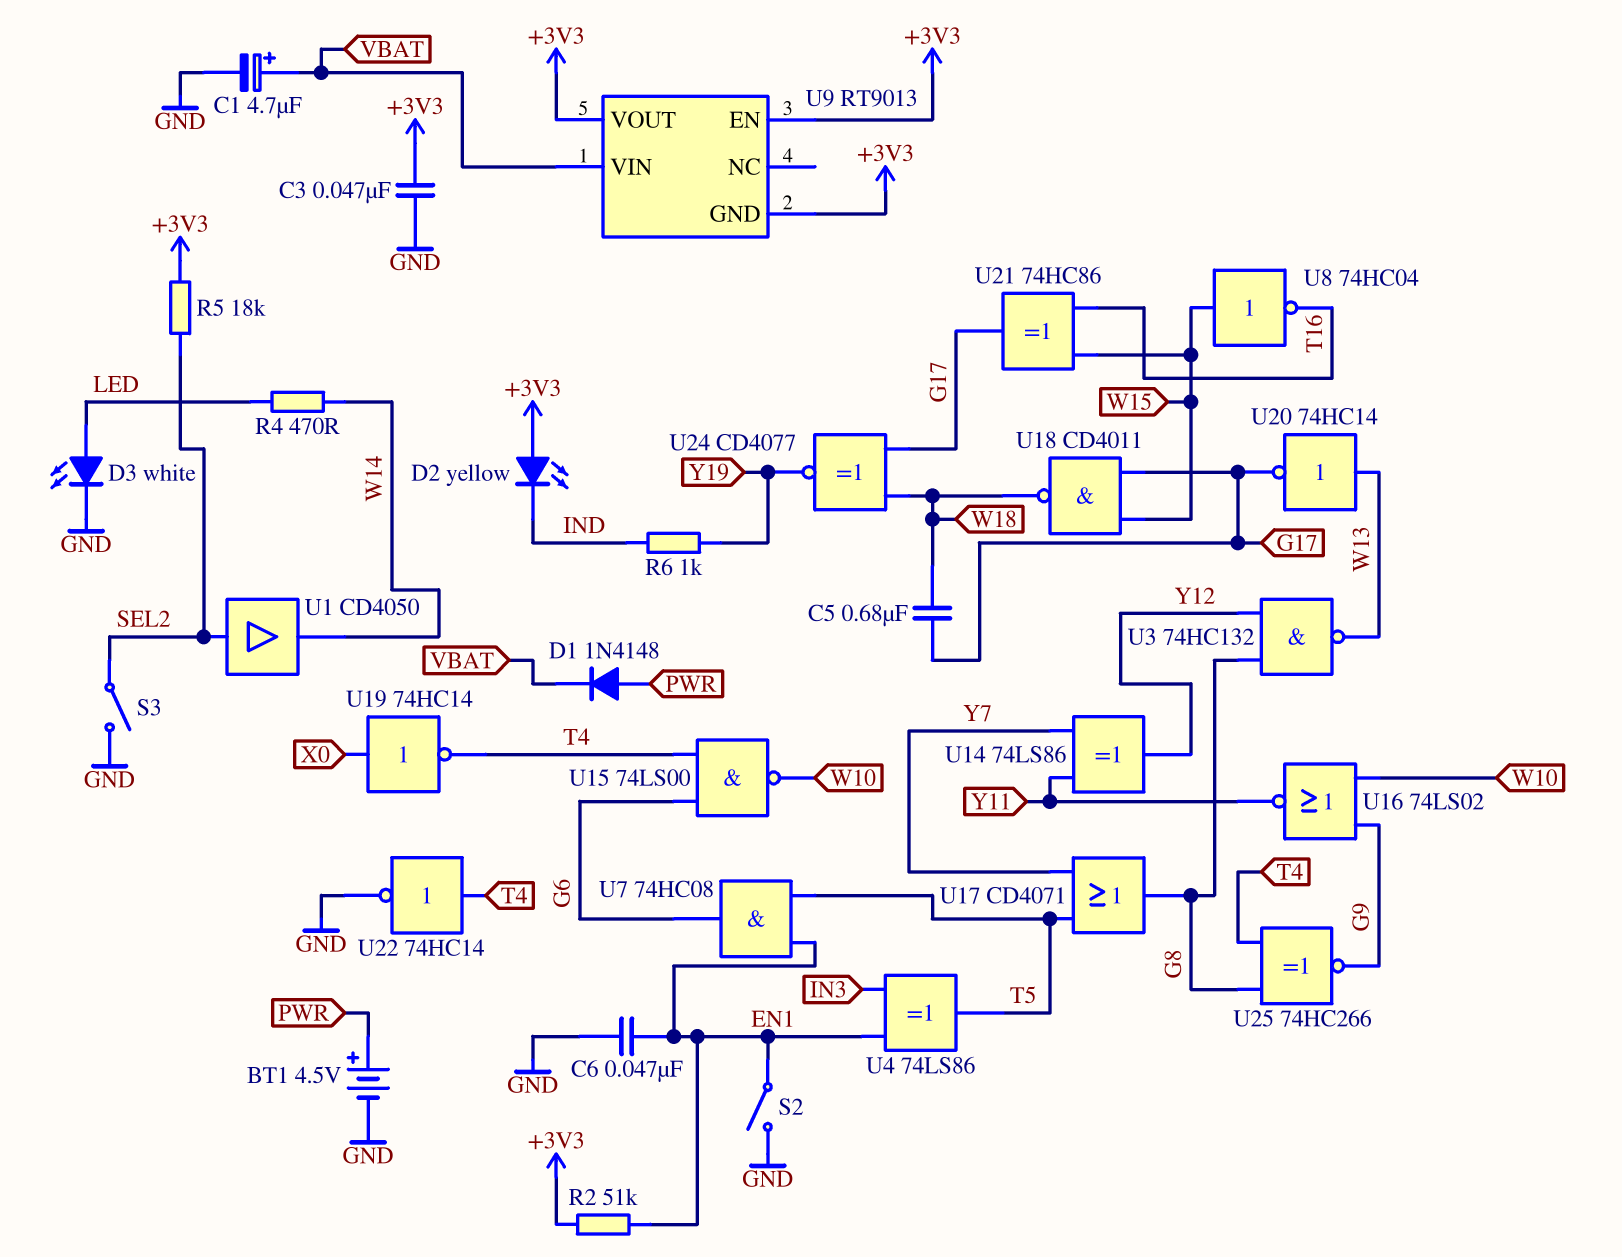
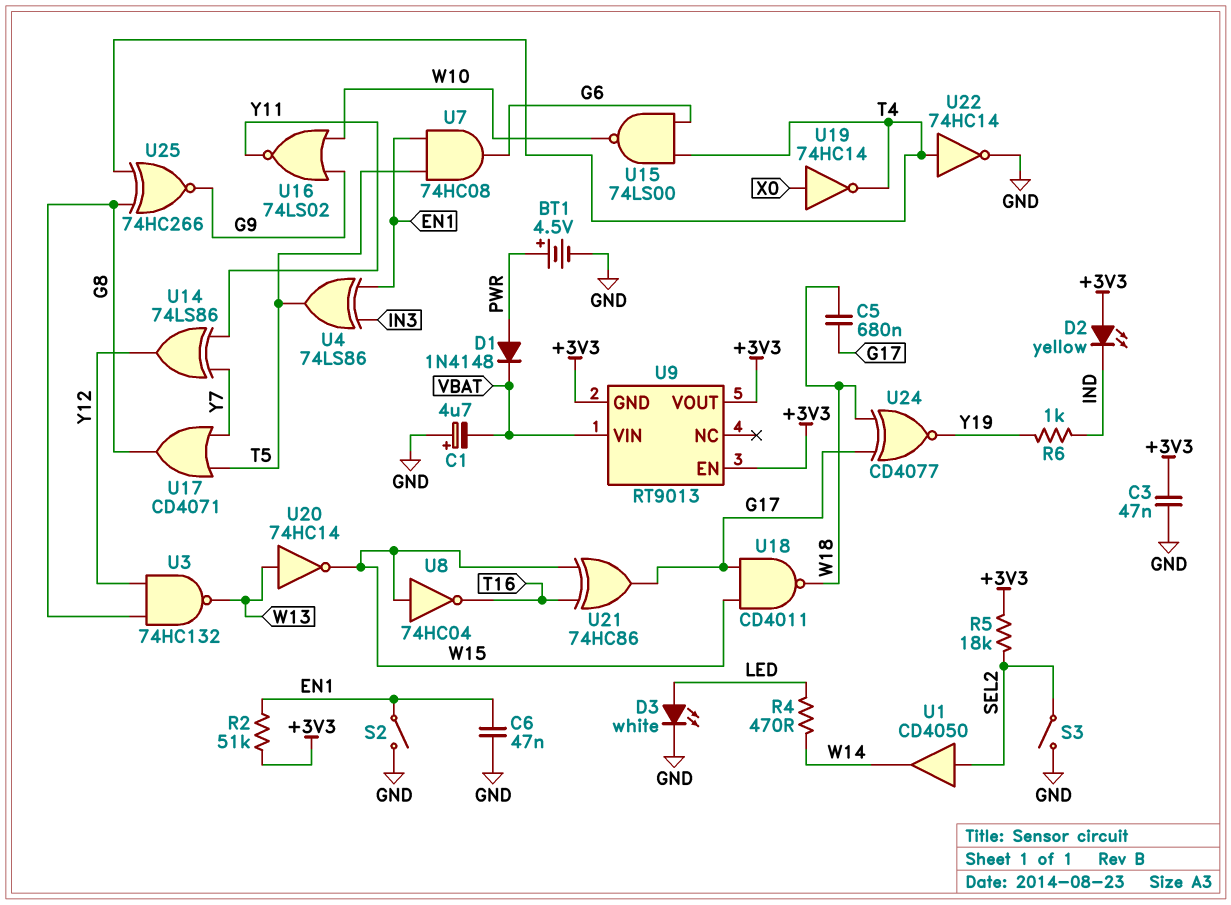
C1: 4.7uF (plus VBAT, minus GND) -> 4.7uF (plus GND, minus VBAT)
U20: NOT 74HC14 (in W13, out G17) -> NOT 74HC14 (in W13, out W15)

